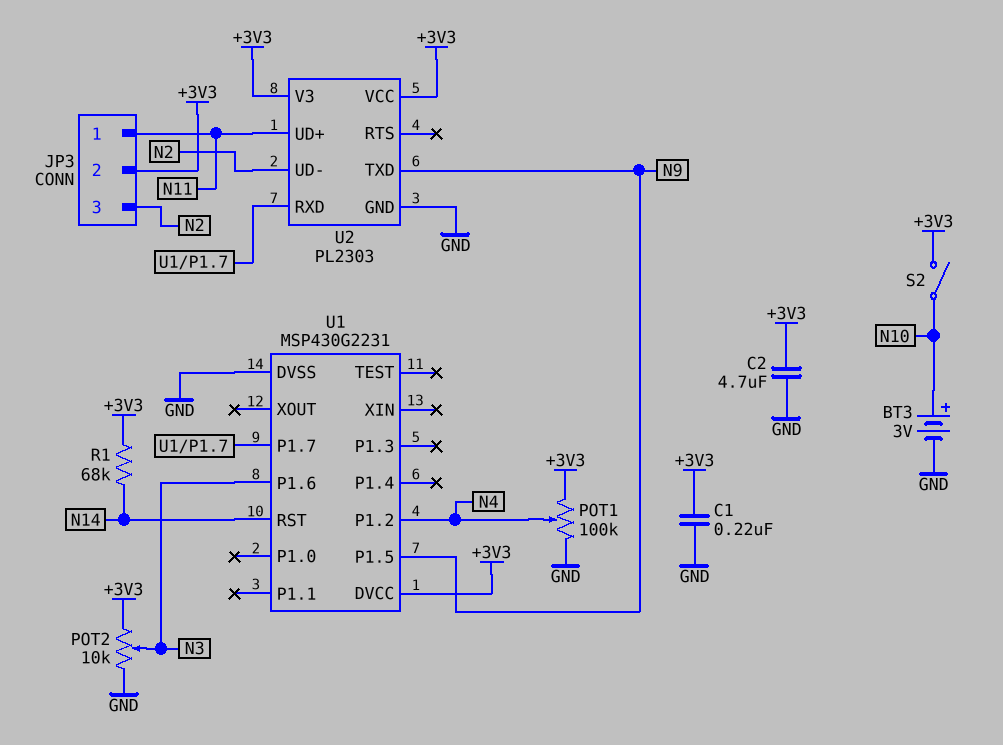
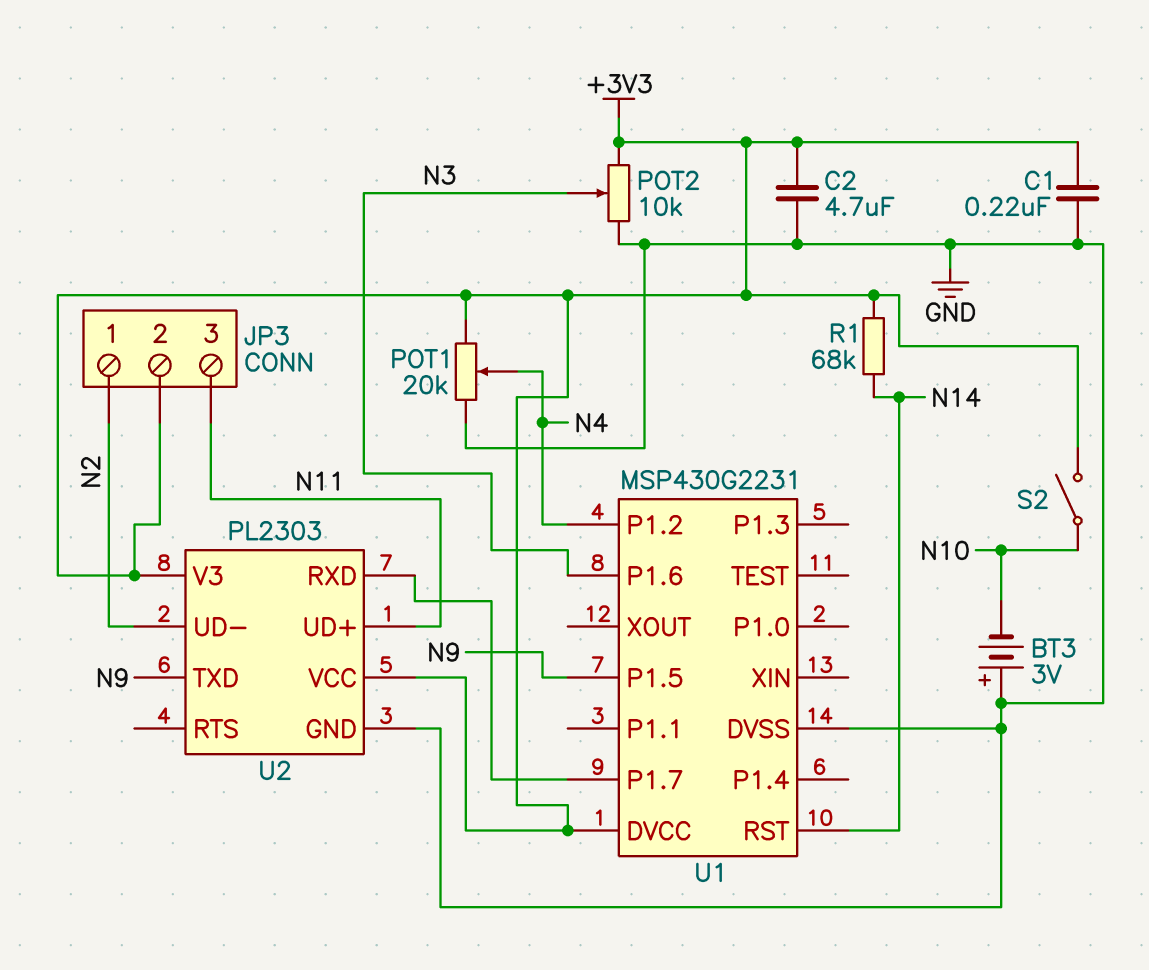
BT3: 3V (plus N10, minus GND) -> 3V (plus GND, minus N10)
JP3 pin 1: N11 -> N2
JP3 pin 3: N2 -> N11
POT1: 100k (+3V3, GND, wiper N4) -> 20k (+3V3, GND, wiper N4)

